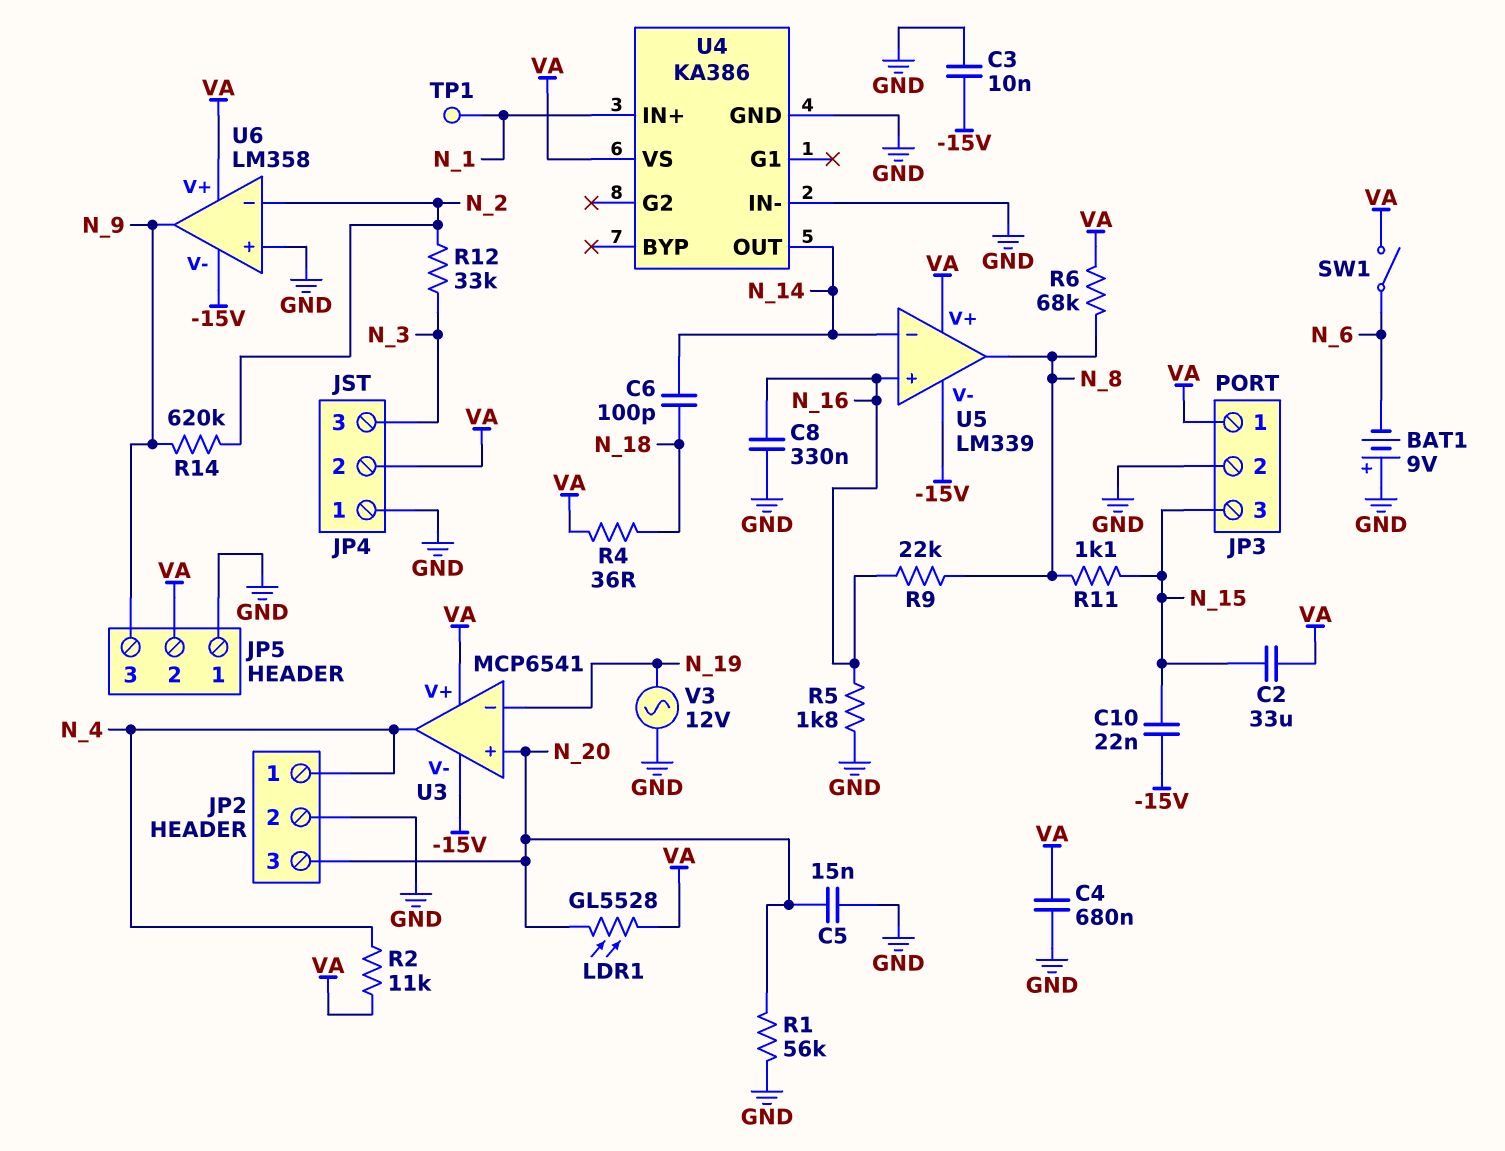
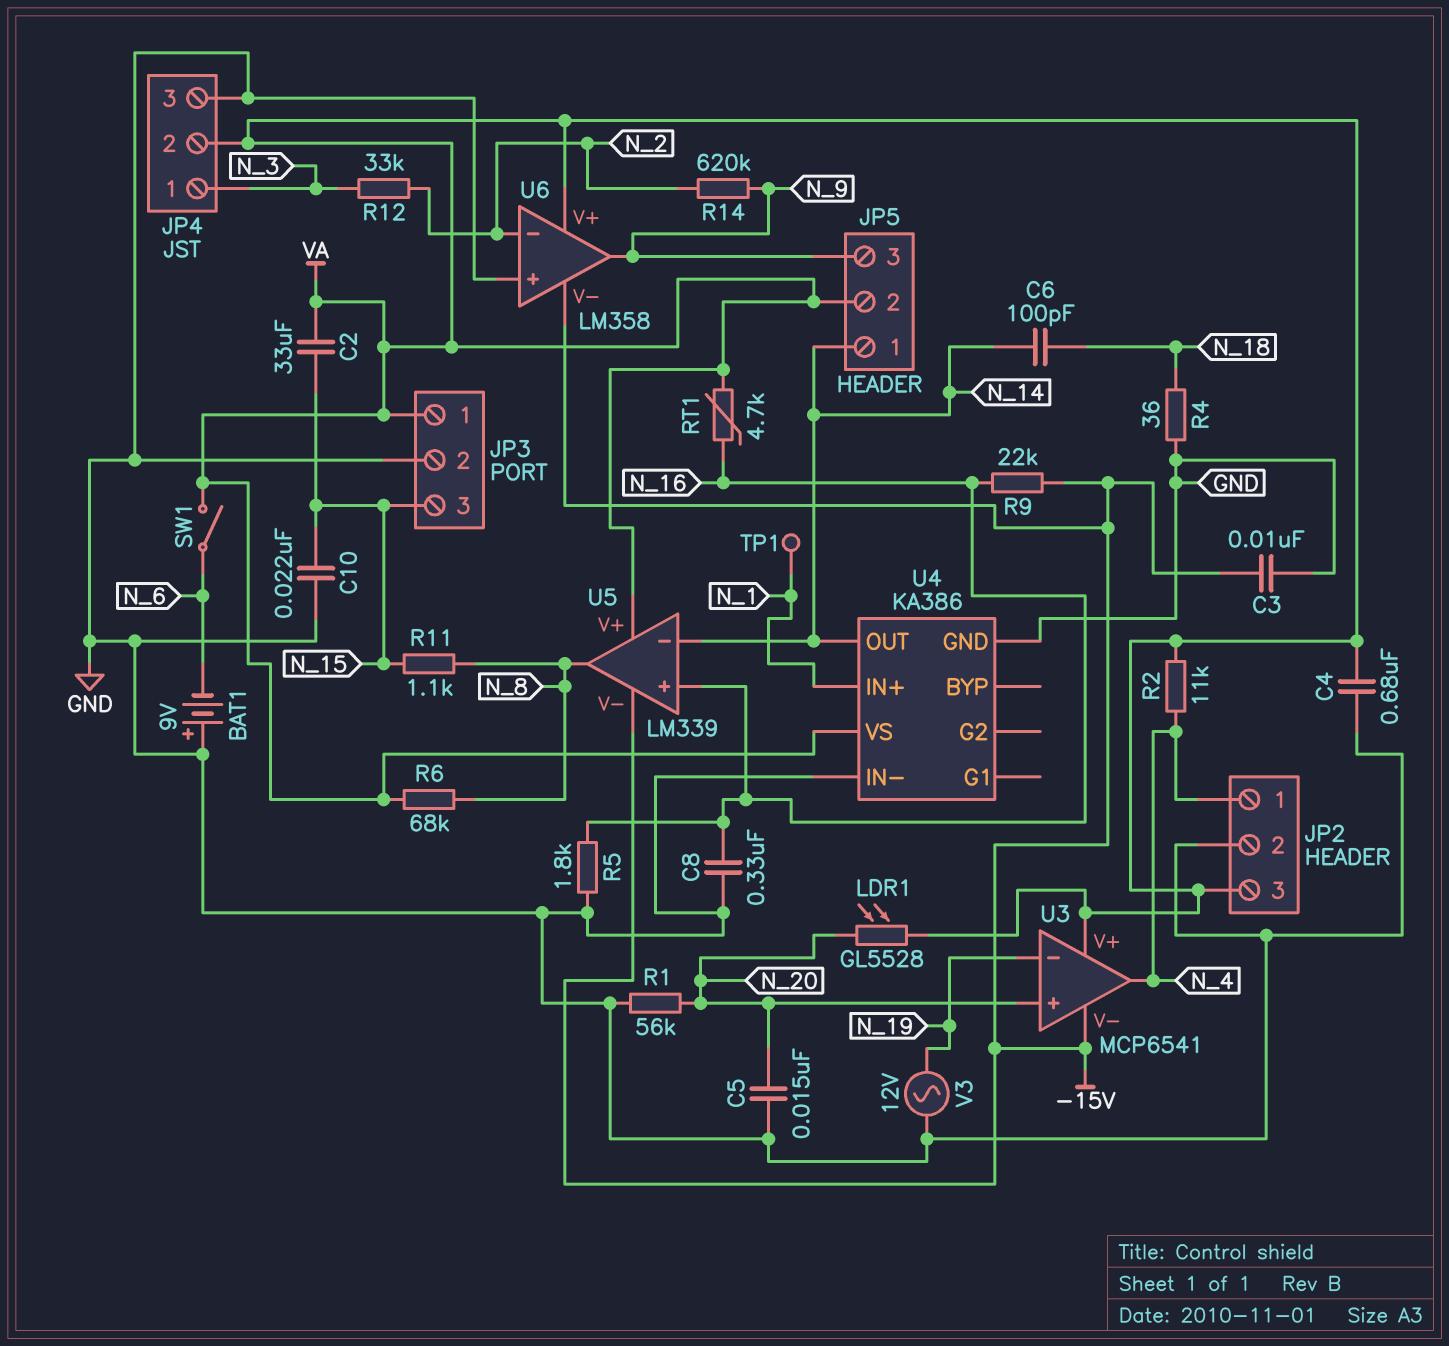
C10: 22nF (-15V, N_15) -> 22nF (GND, N_15)
JP2 pin 3: N_20 -> VA
JP4 pin 1: GND -> N_3
JP4 pin 3: N_3 -> GND
JP5 pin 1: GND -> N_14
R4: 36 (N_18, VA) -> 36 (GND, N_18)
R9: 22k (N_8, N_16) -> 22k (-15V, N_16)
RT1: none -> 4.7k (N_16, VA)

